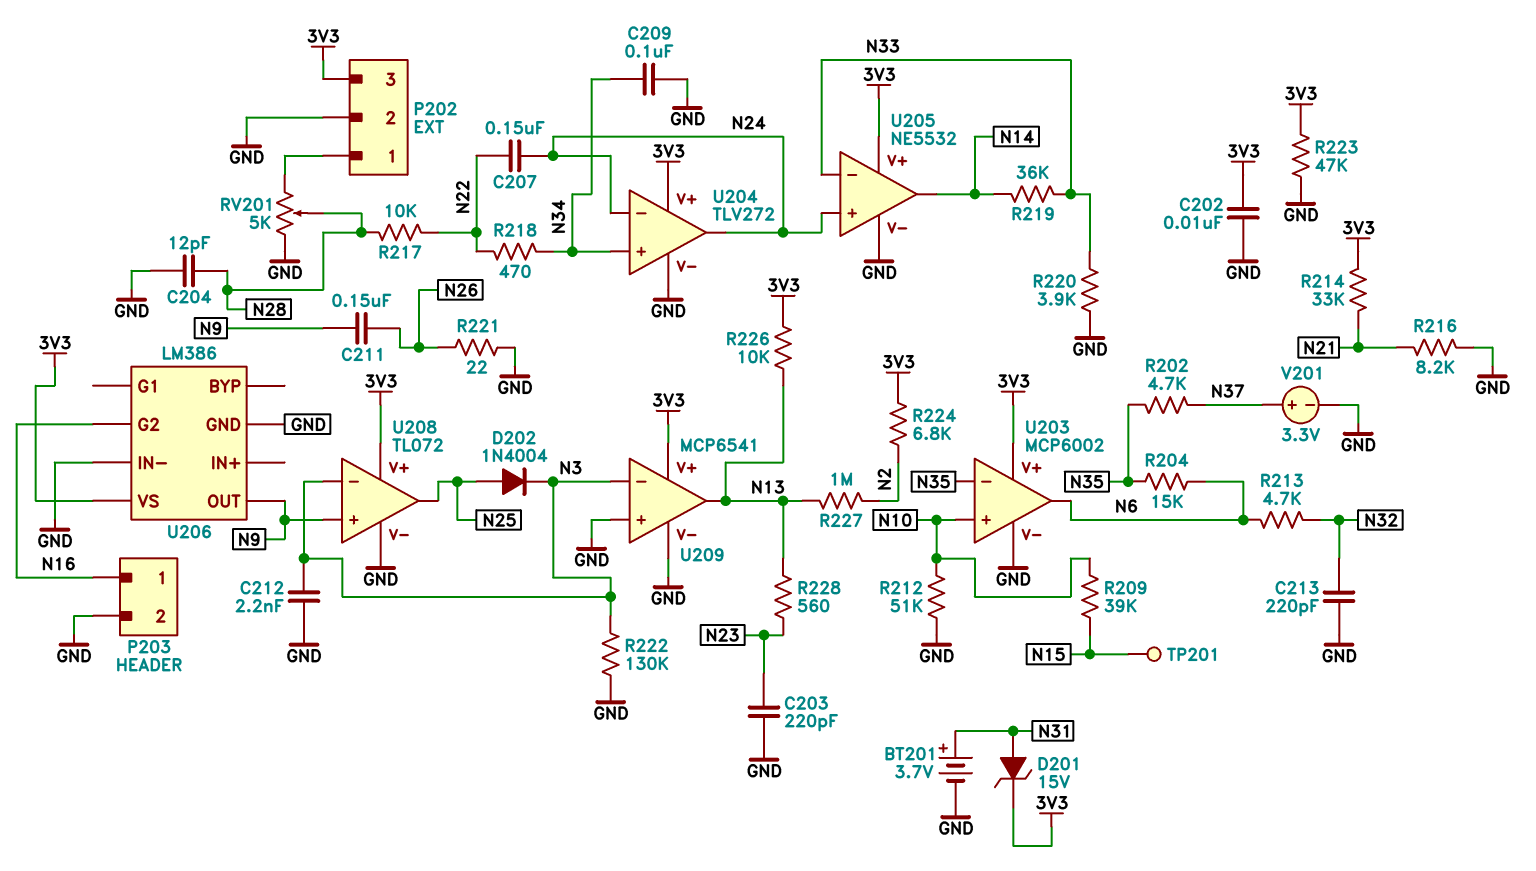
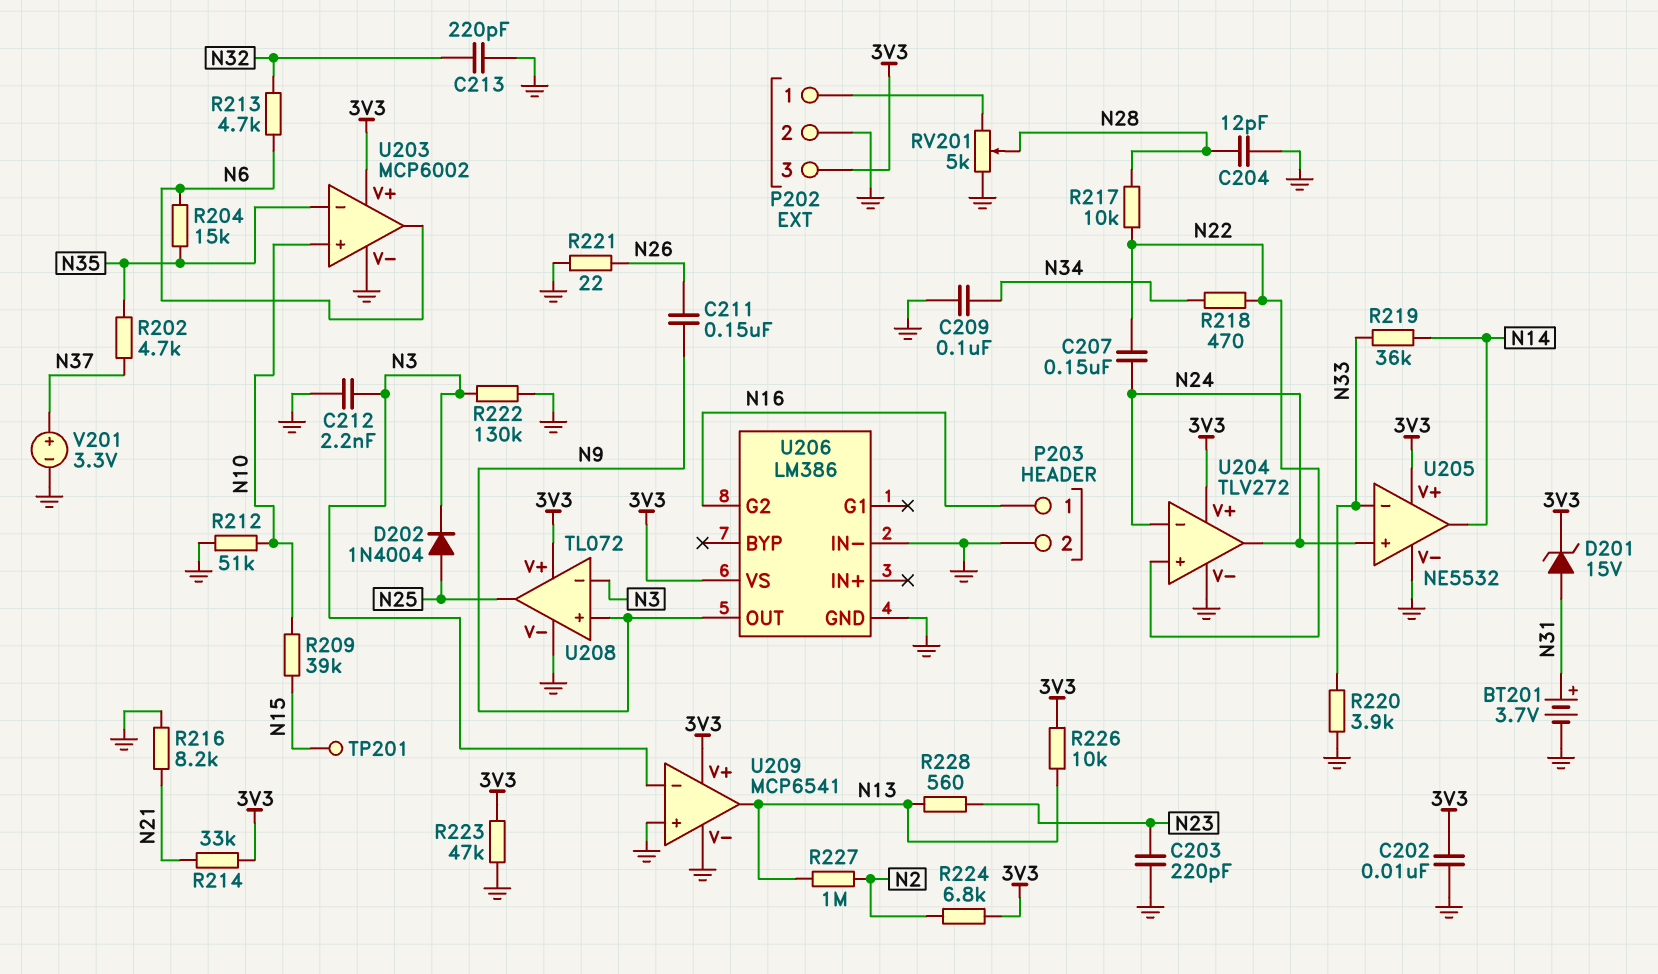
U204 pin in+: N34 -> N22

